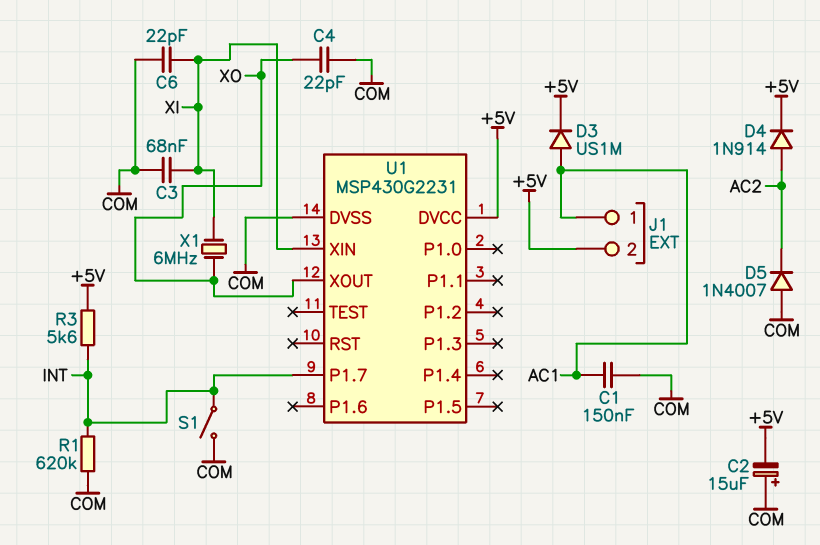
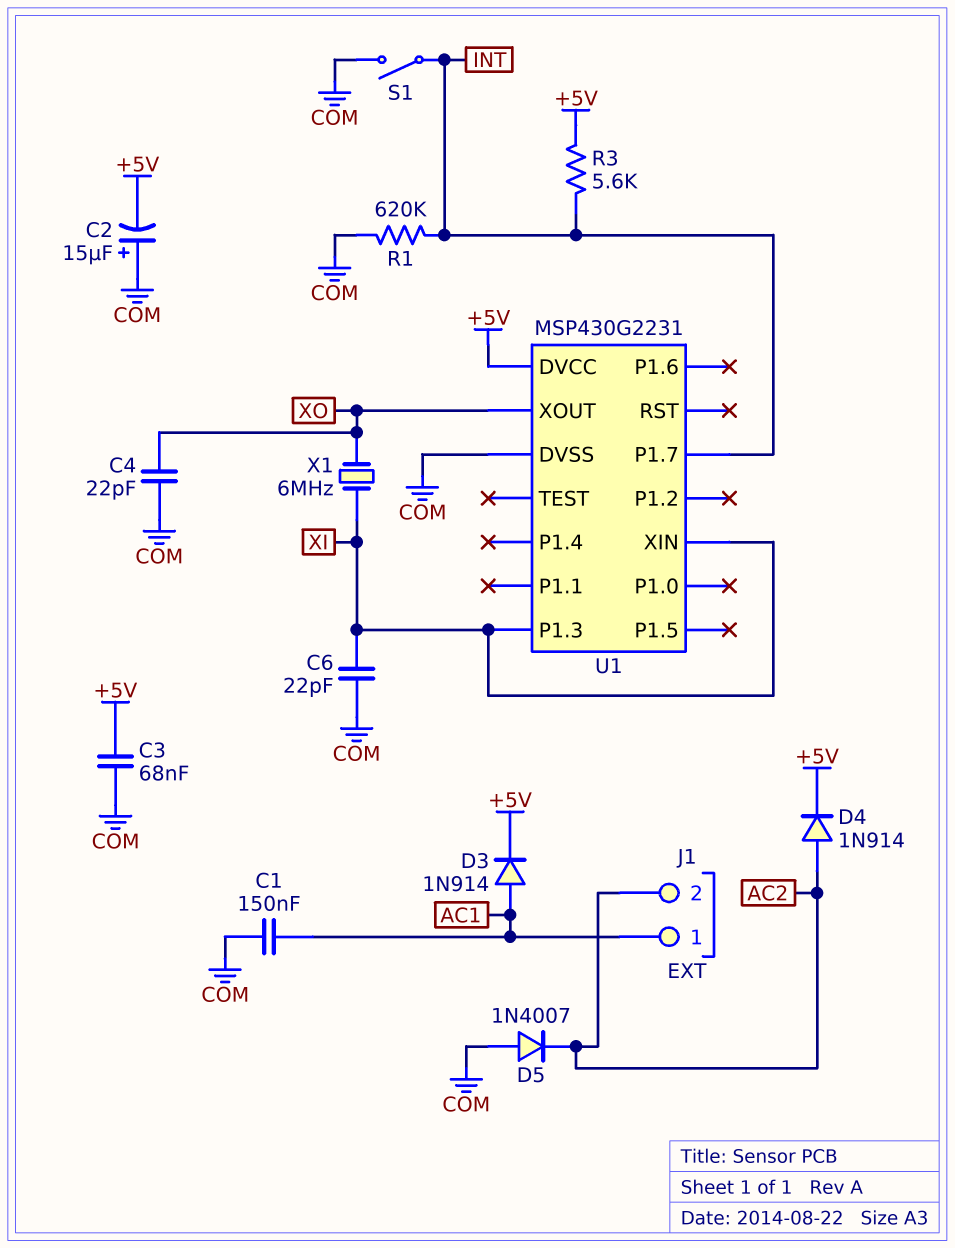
C3: 68nF (COM, XI) -> 68nF (+5V, COM)
D3: diode US1M (A AC1, K +5V) -> diode 1N914 (A AC1, K +5V)
J1 pin 2: +5V -> AC2
U1 pin P1.3: none -> XI

